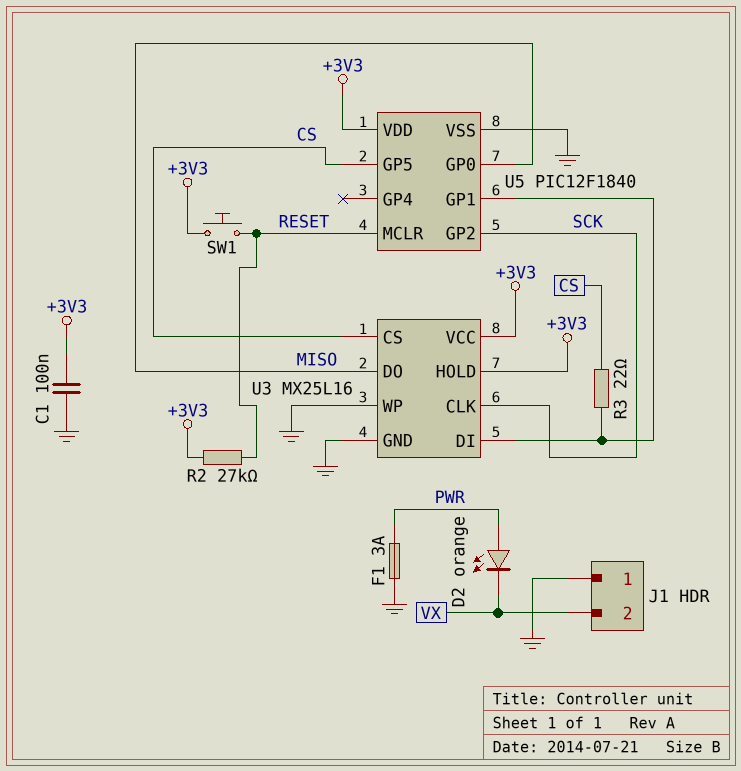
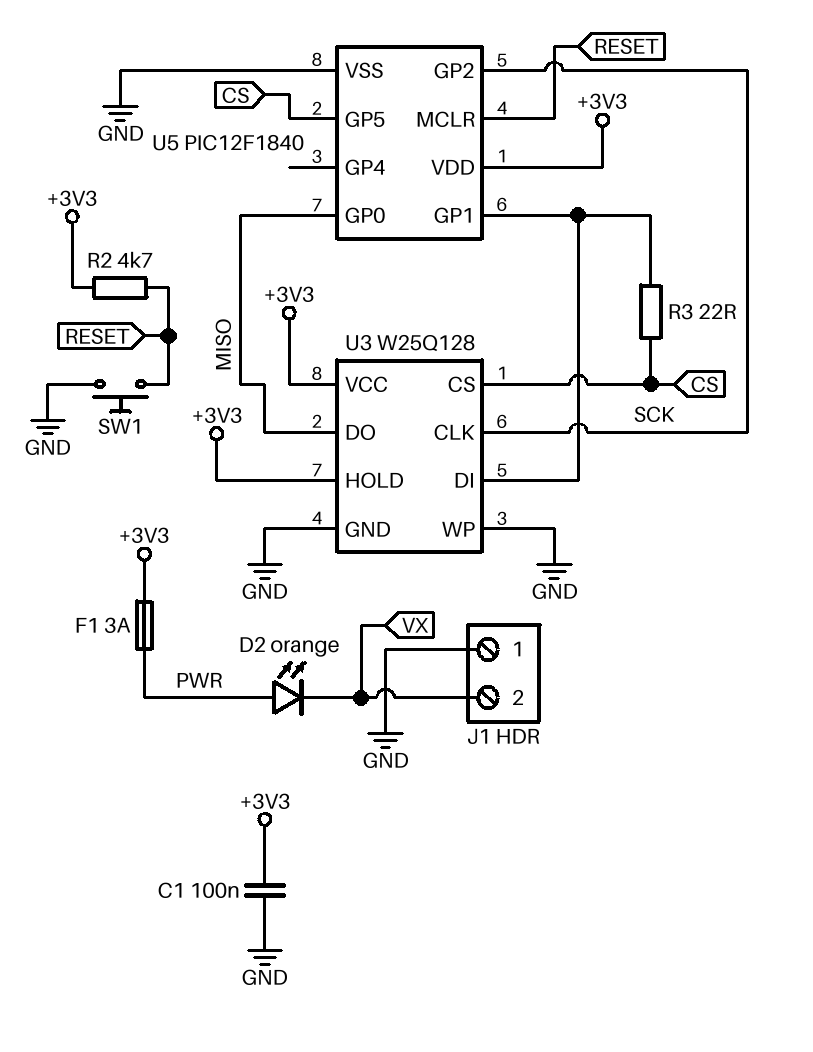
F1: 3A (GND, PWR) -> 3A (+3V3, PWR)
R2: 27k (+3V3, RESET) -> 4.7k (+3V3, RESET)
SW1: button (+3V3, RESET) -> button (GND, RESET)
U3: MX25L16 -> W25Q128

